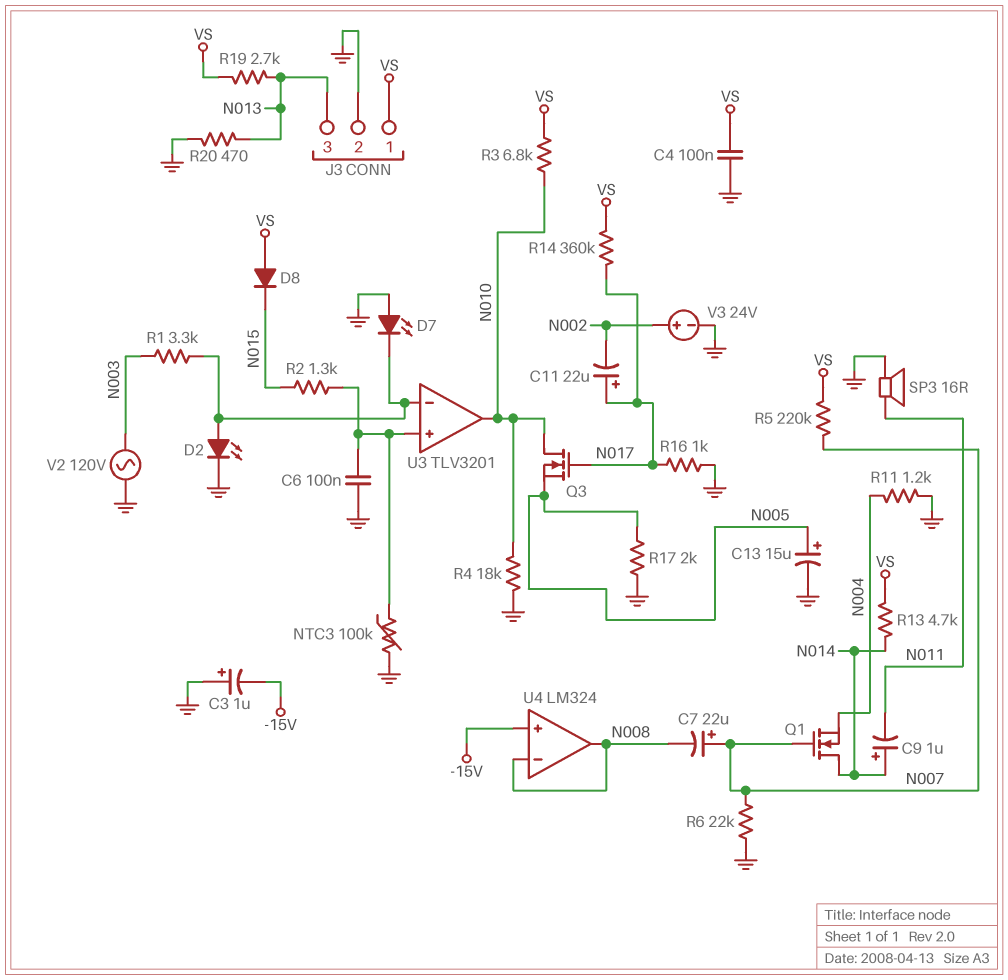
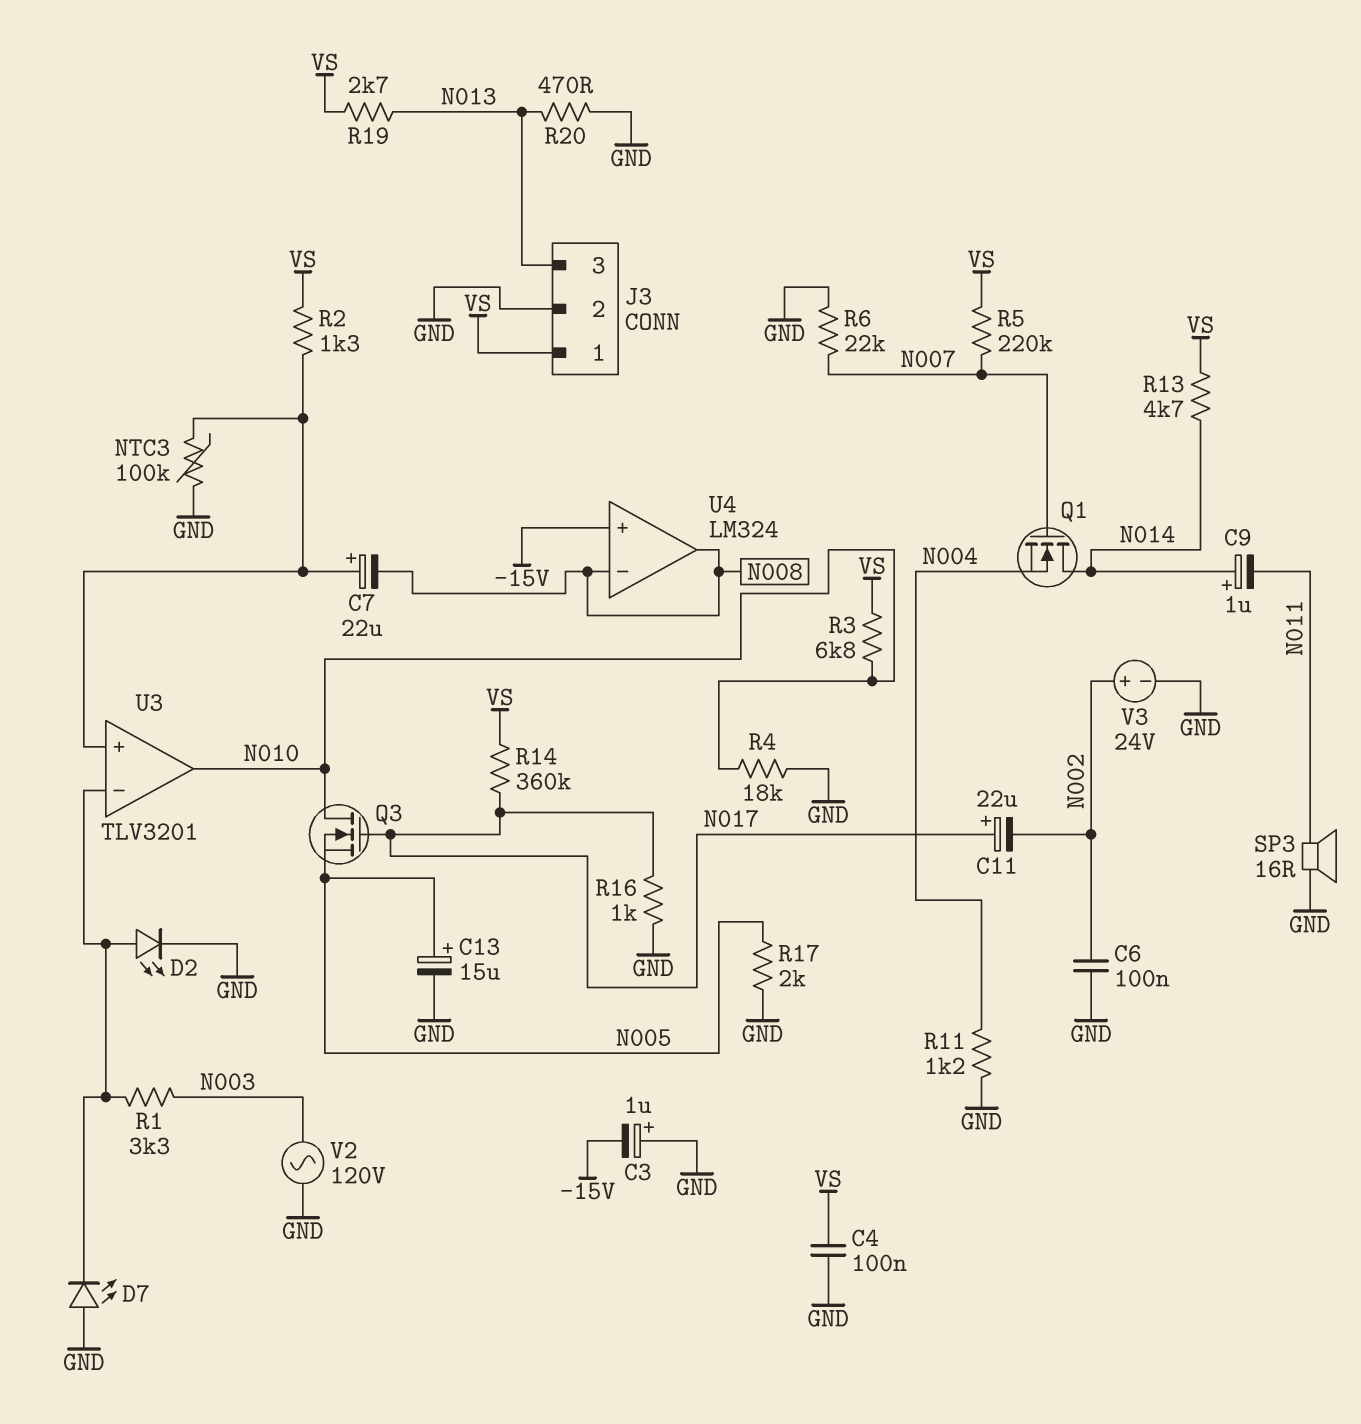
C6: 100nF (GND, U3/in+) -> 100nF (GND, N002)
C7: 22uF (plus N007, minus N008) -> 22uF (plus U3/in+, minus N008)
D8: diode (A VS, K N015) -> none
R2: 1.3k (N015, U3/in+) -> 1.3k (U3/in+, VS)

